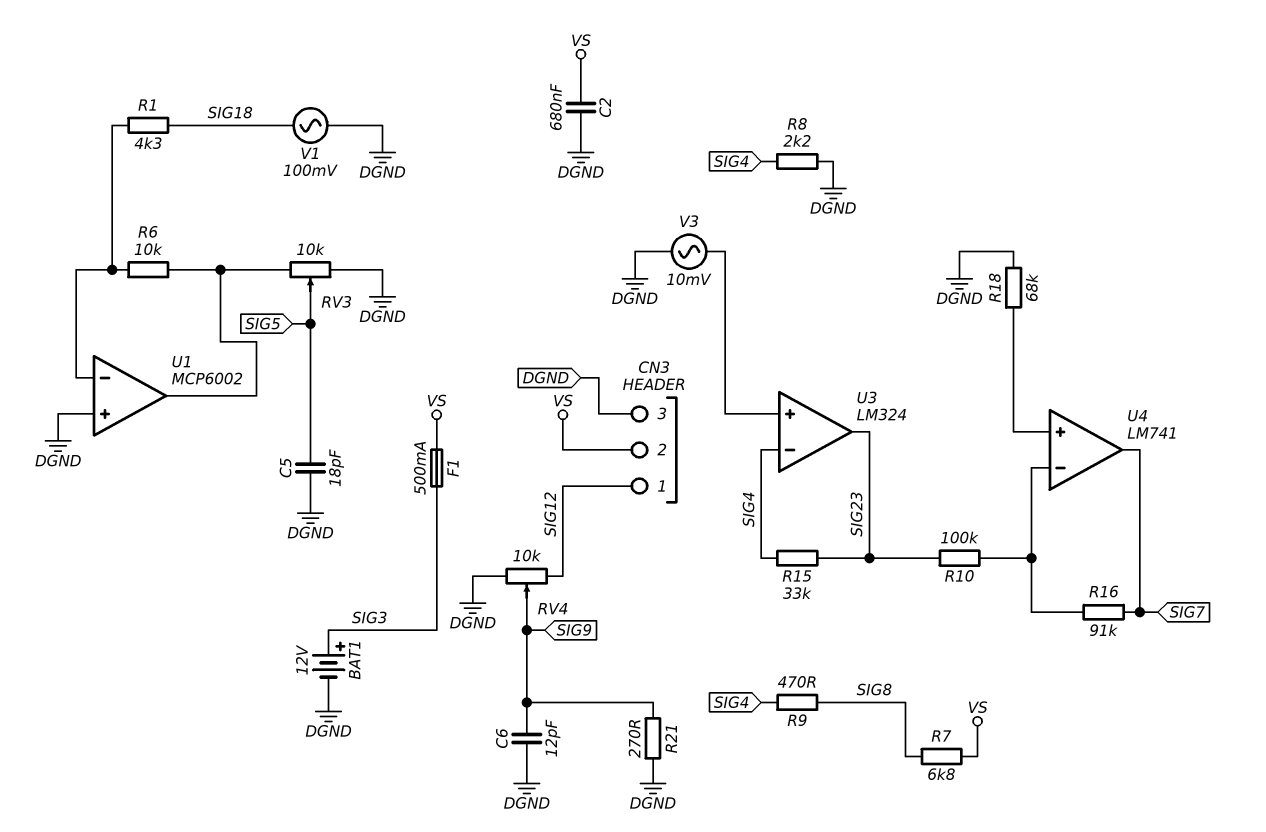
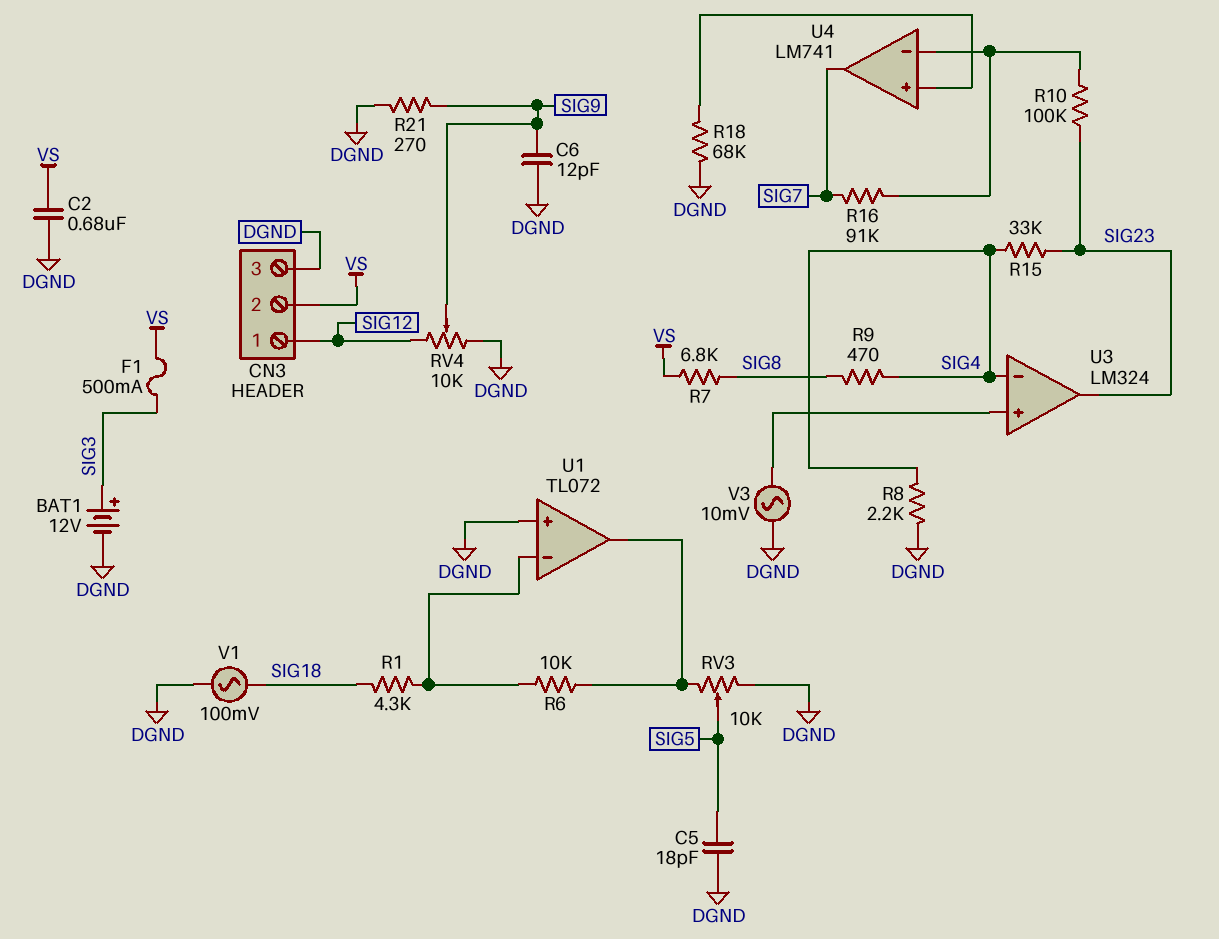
U1: MCP6002 -> TL072

